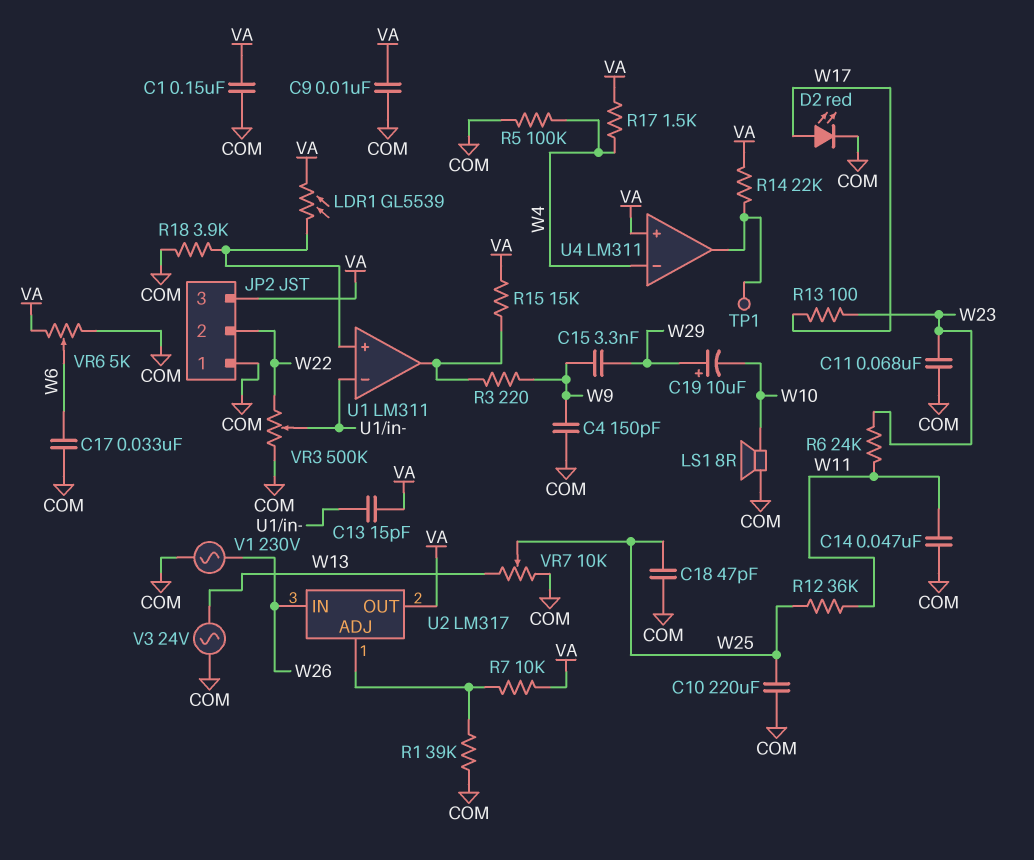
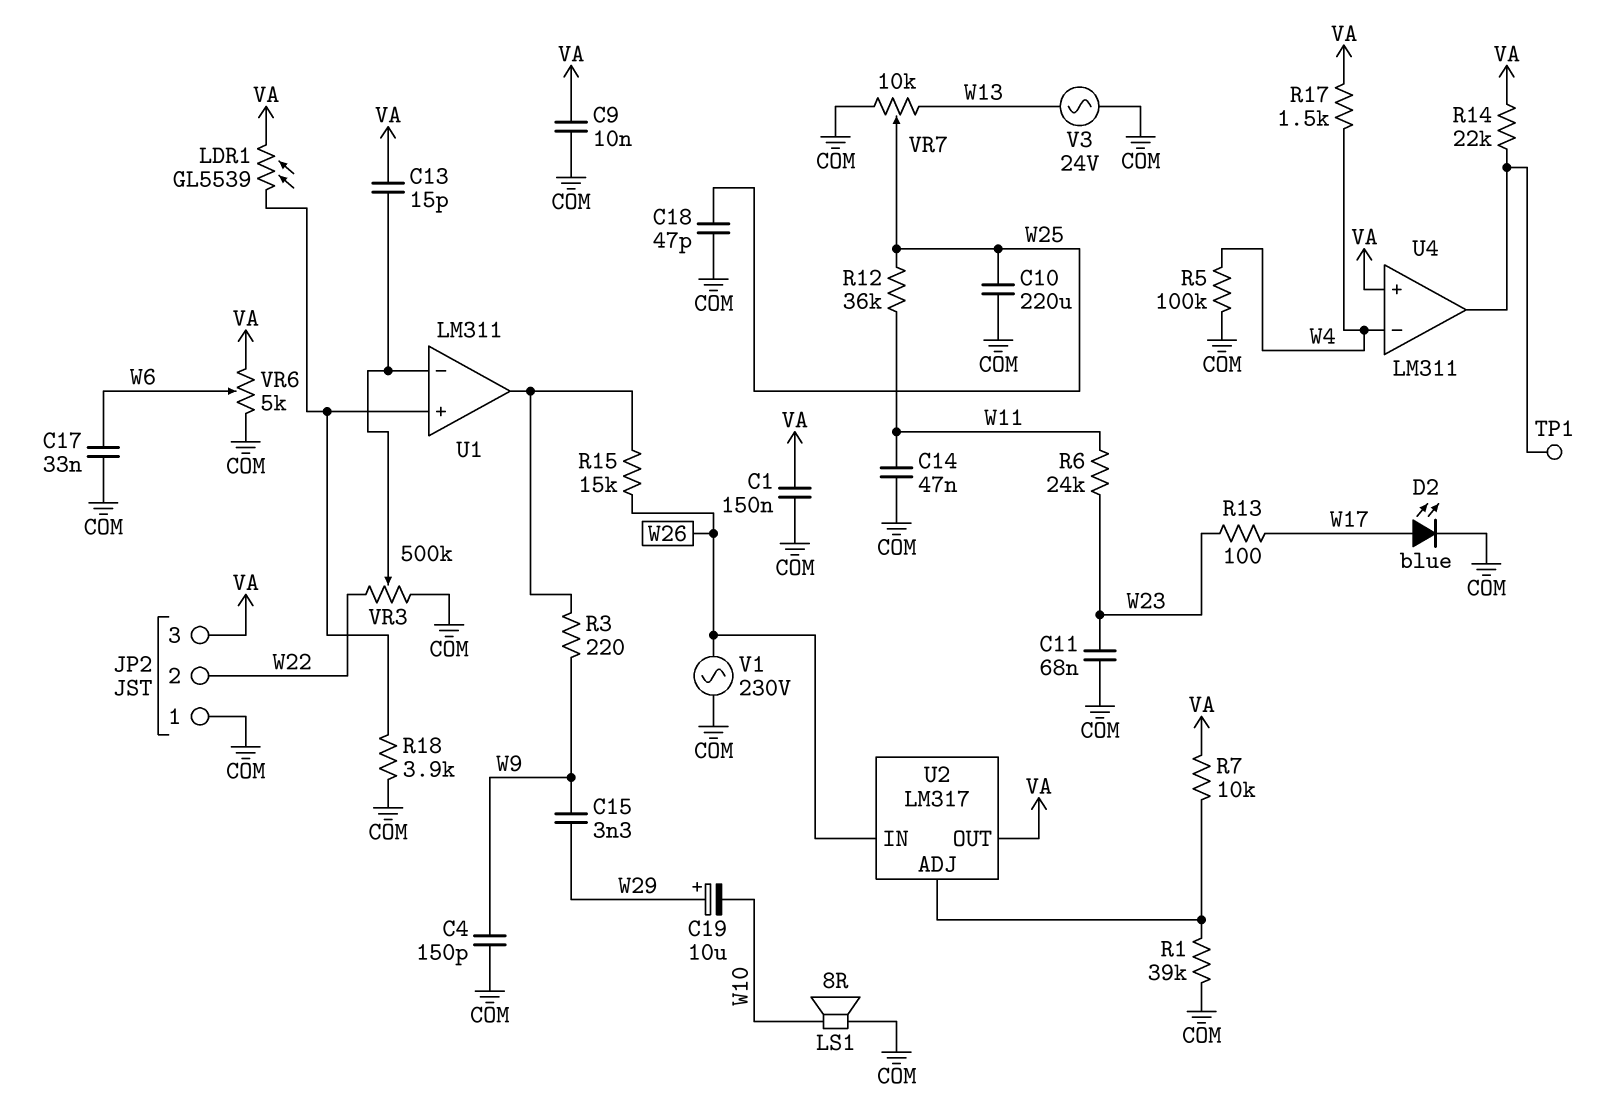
D2: LED red (A W17, K COM) -> LED blue (A W17, K COM)
R15: 15k (U1/out, VA) -> 15k (U1/out, W26)

